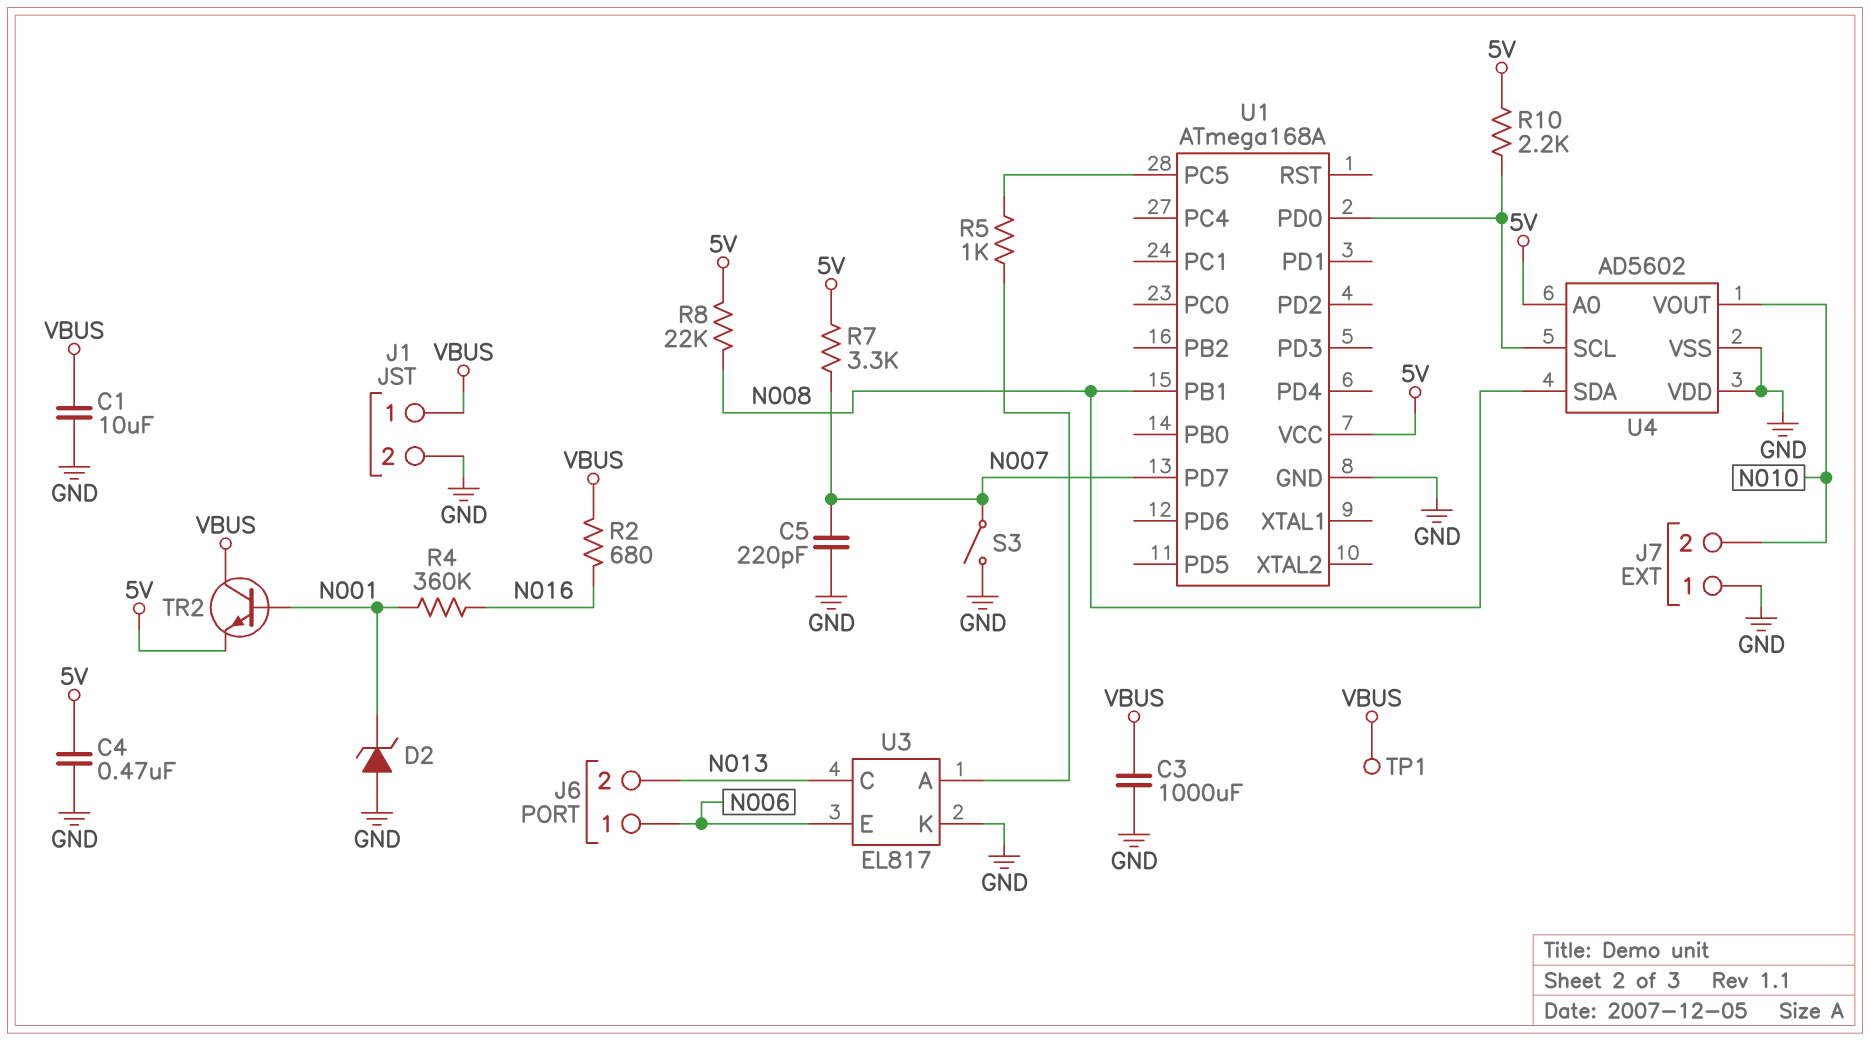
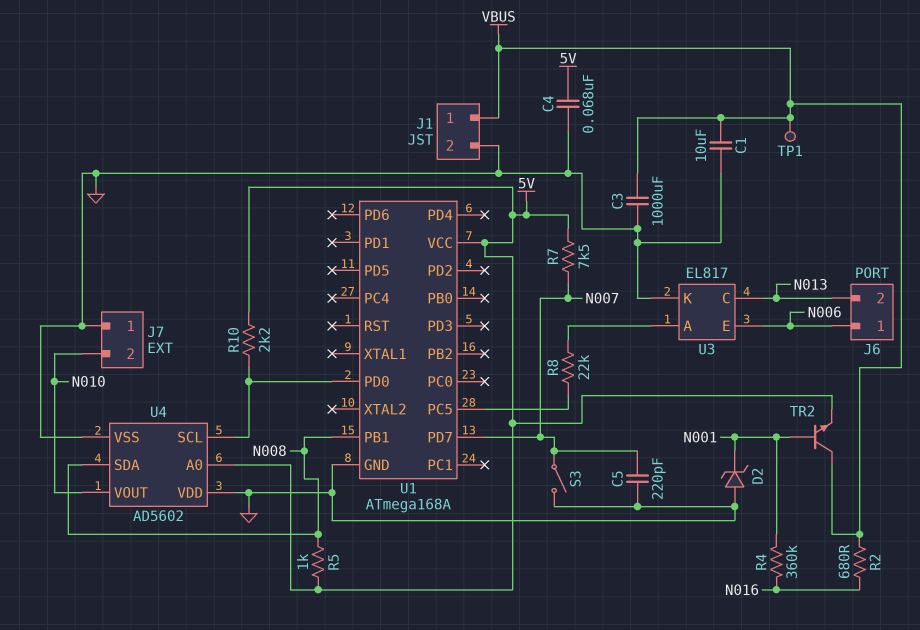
C4: 470nF (5V, GND) -> 68nF (5V, GND)
R5: 1k (U1/PC5, U3/A) -> 1k (5V, N008)
R7: 3.3k (5V, N007) -> 7.5k (5V, N007)
R8: 22k (5V, N008) -> 22k (U1/PC5, U3/A)

